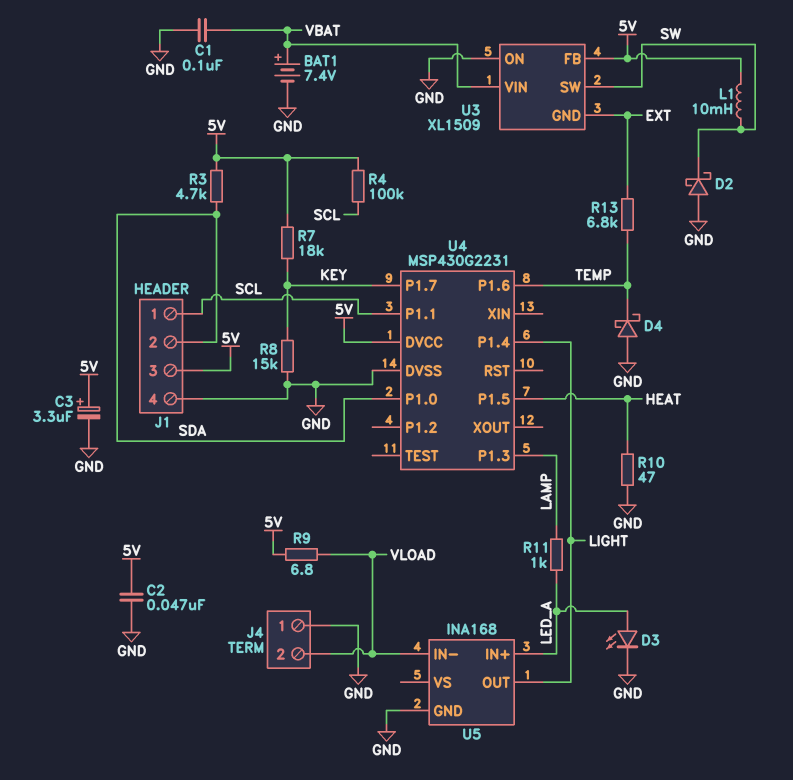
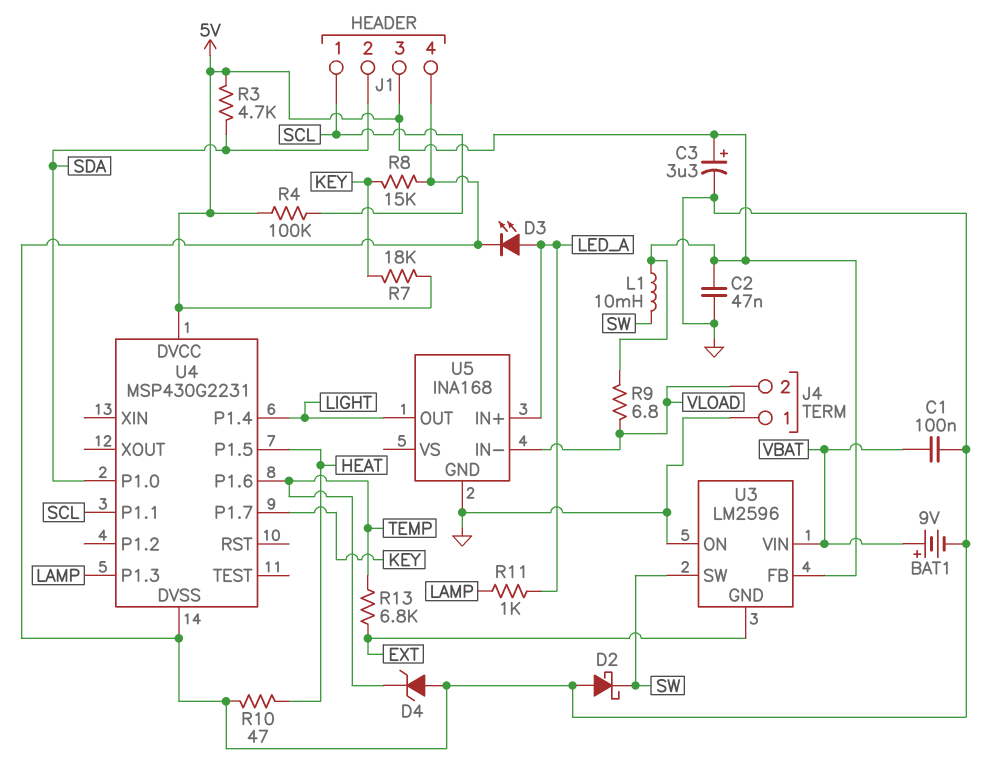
BAT1: 7.4V (plus VBAT, minus GND) -> 9V (plus VBAT, minus GND)
D4: schottky (A GND, K TEMP) -> zener (A GND, K TEMP)
U3: XL1509 -> LM2596

